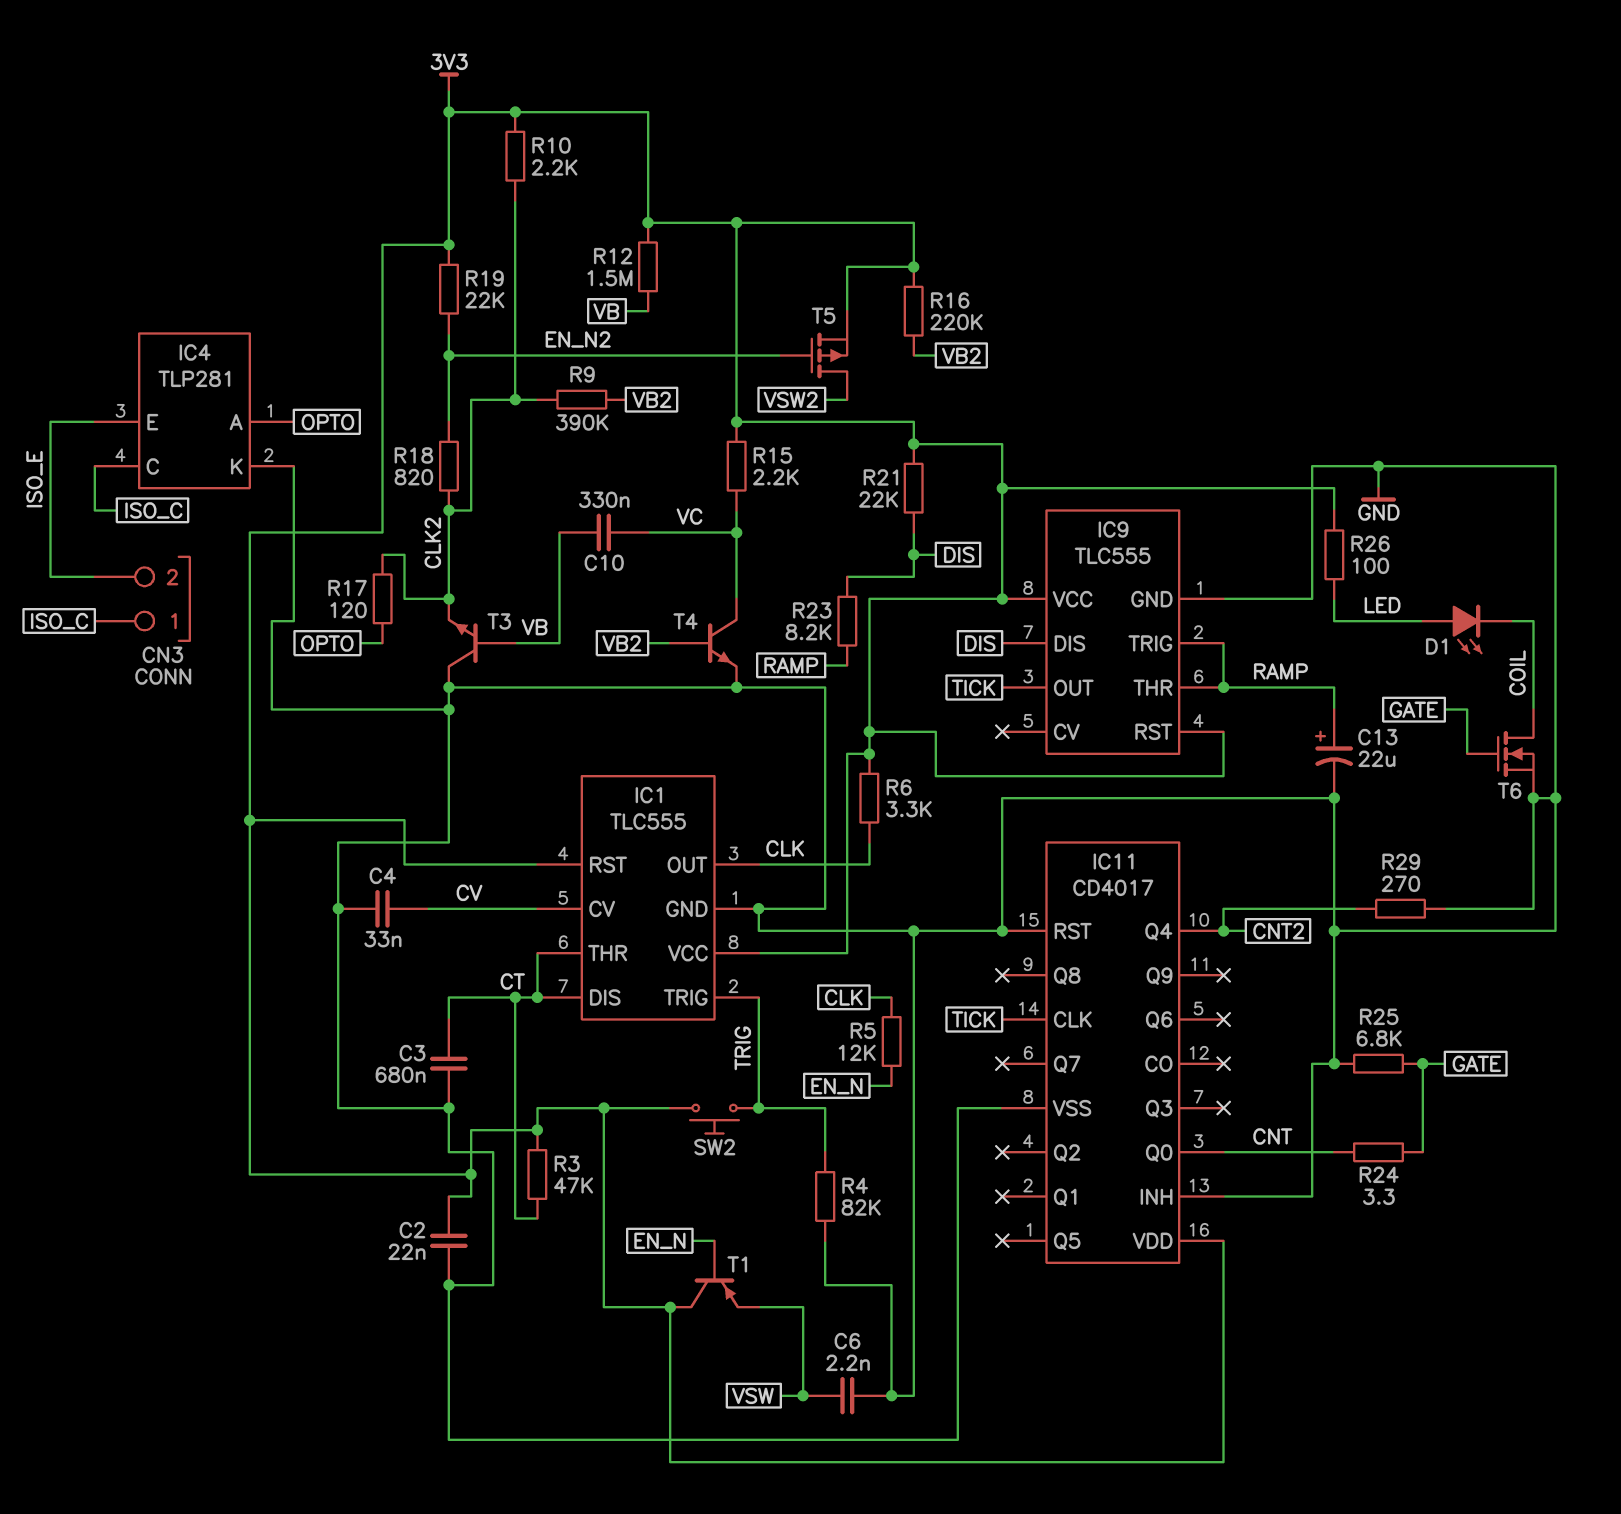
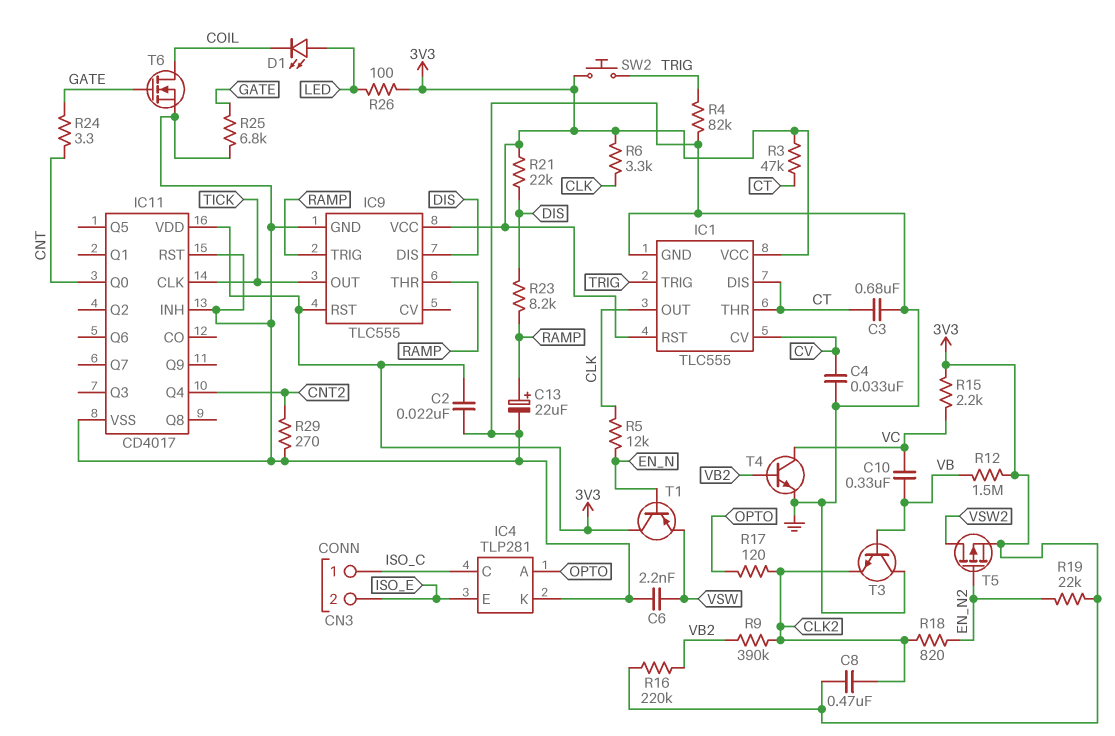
C8: none -> 470nF (3V3, CLK2)
R10: 2.2k (3V3, CLK2) -> none

